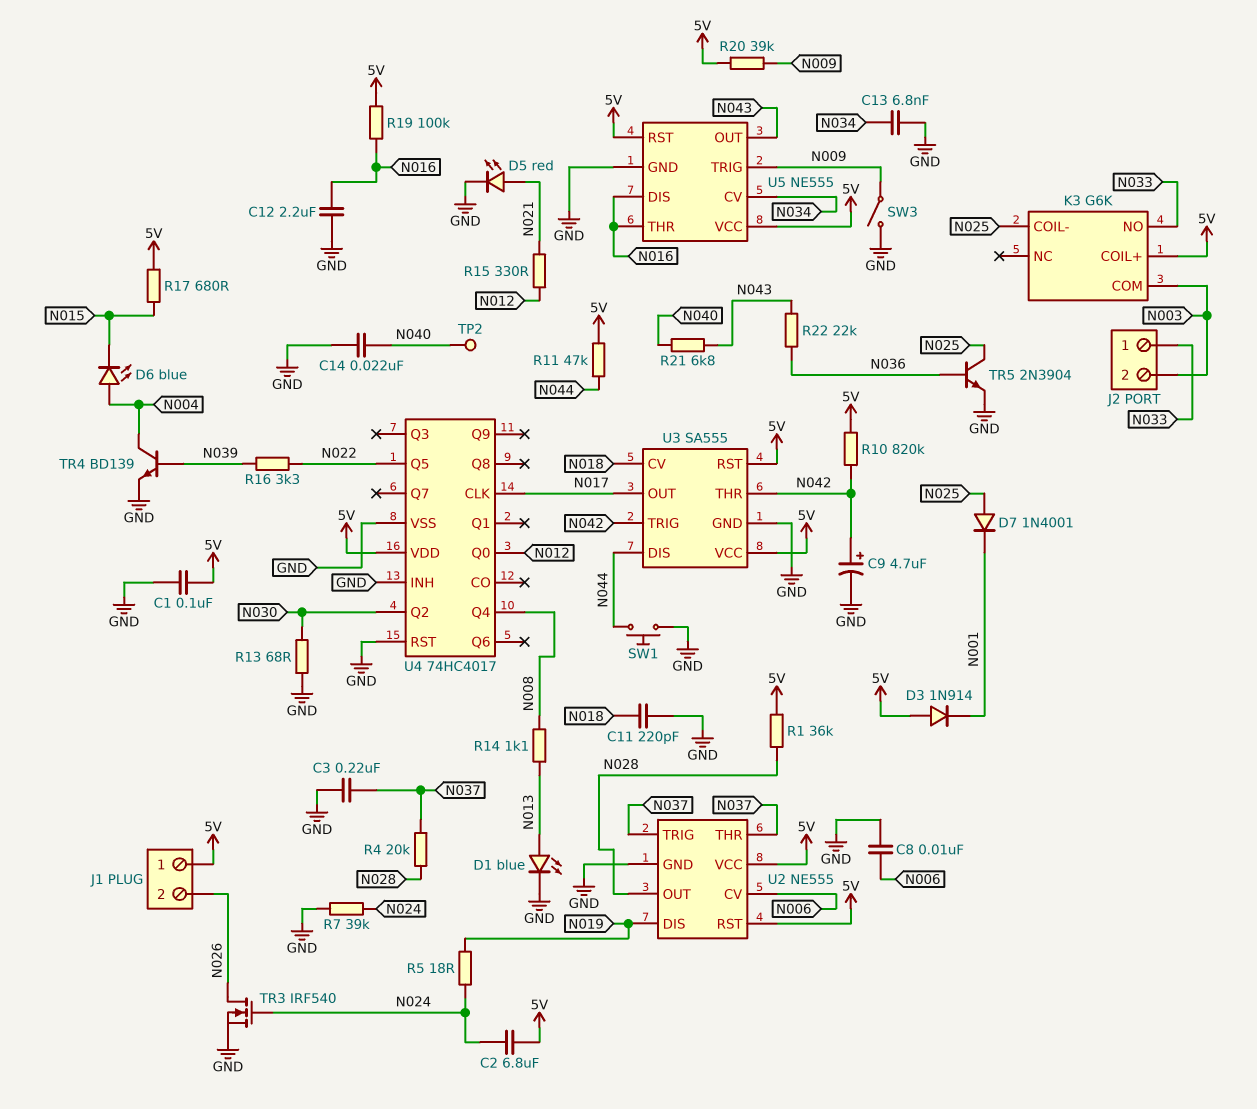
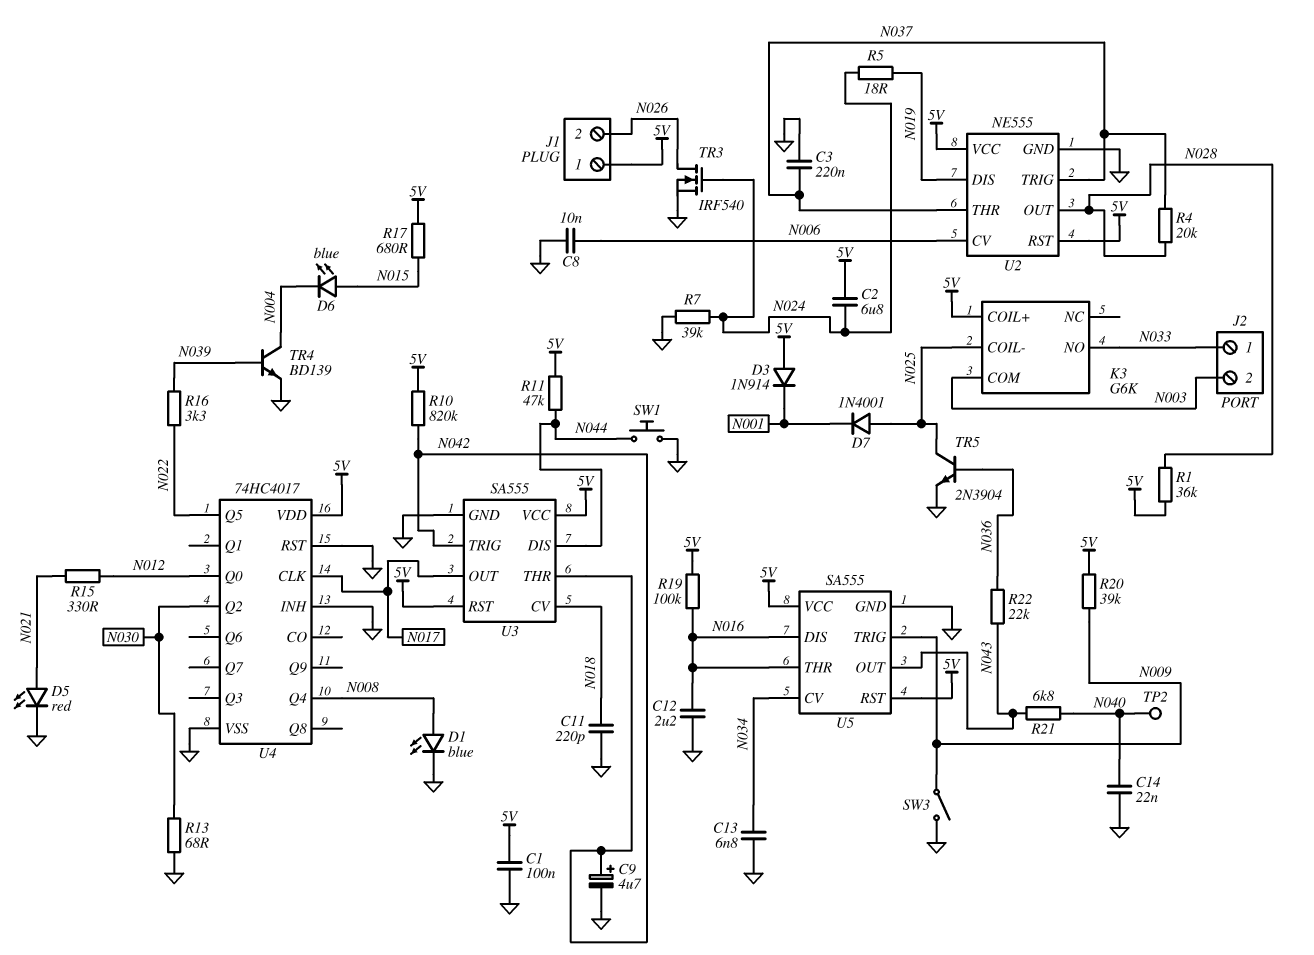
D1: LED blue (A N013, K GND) -> LED blue (A N008, K GND)
D6: LED blue (A N004, K N015) -> LED blue (A N015, K N004)
R14: 1.1k (N008, N013) -> none
U5: NE555 -> SA555

